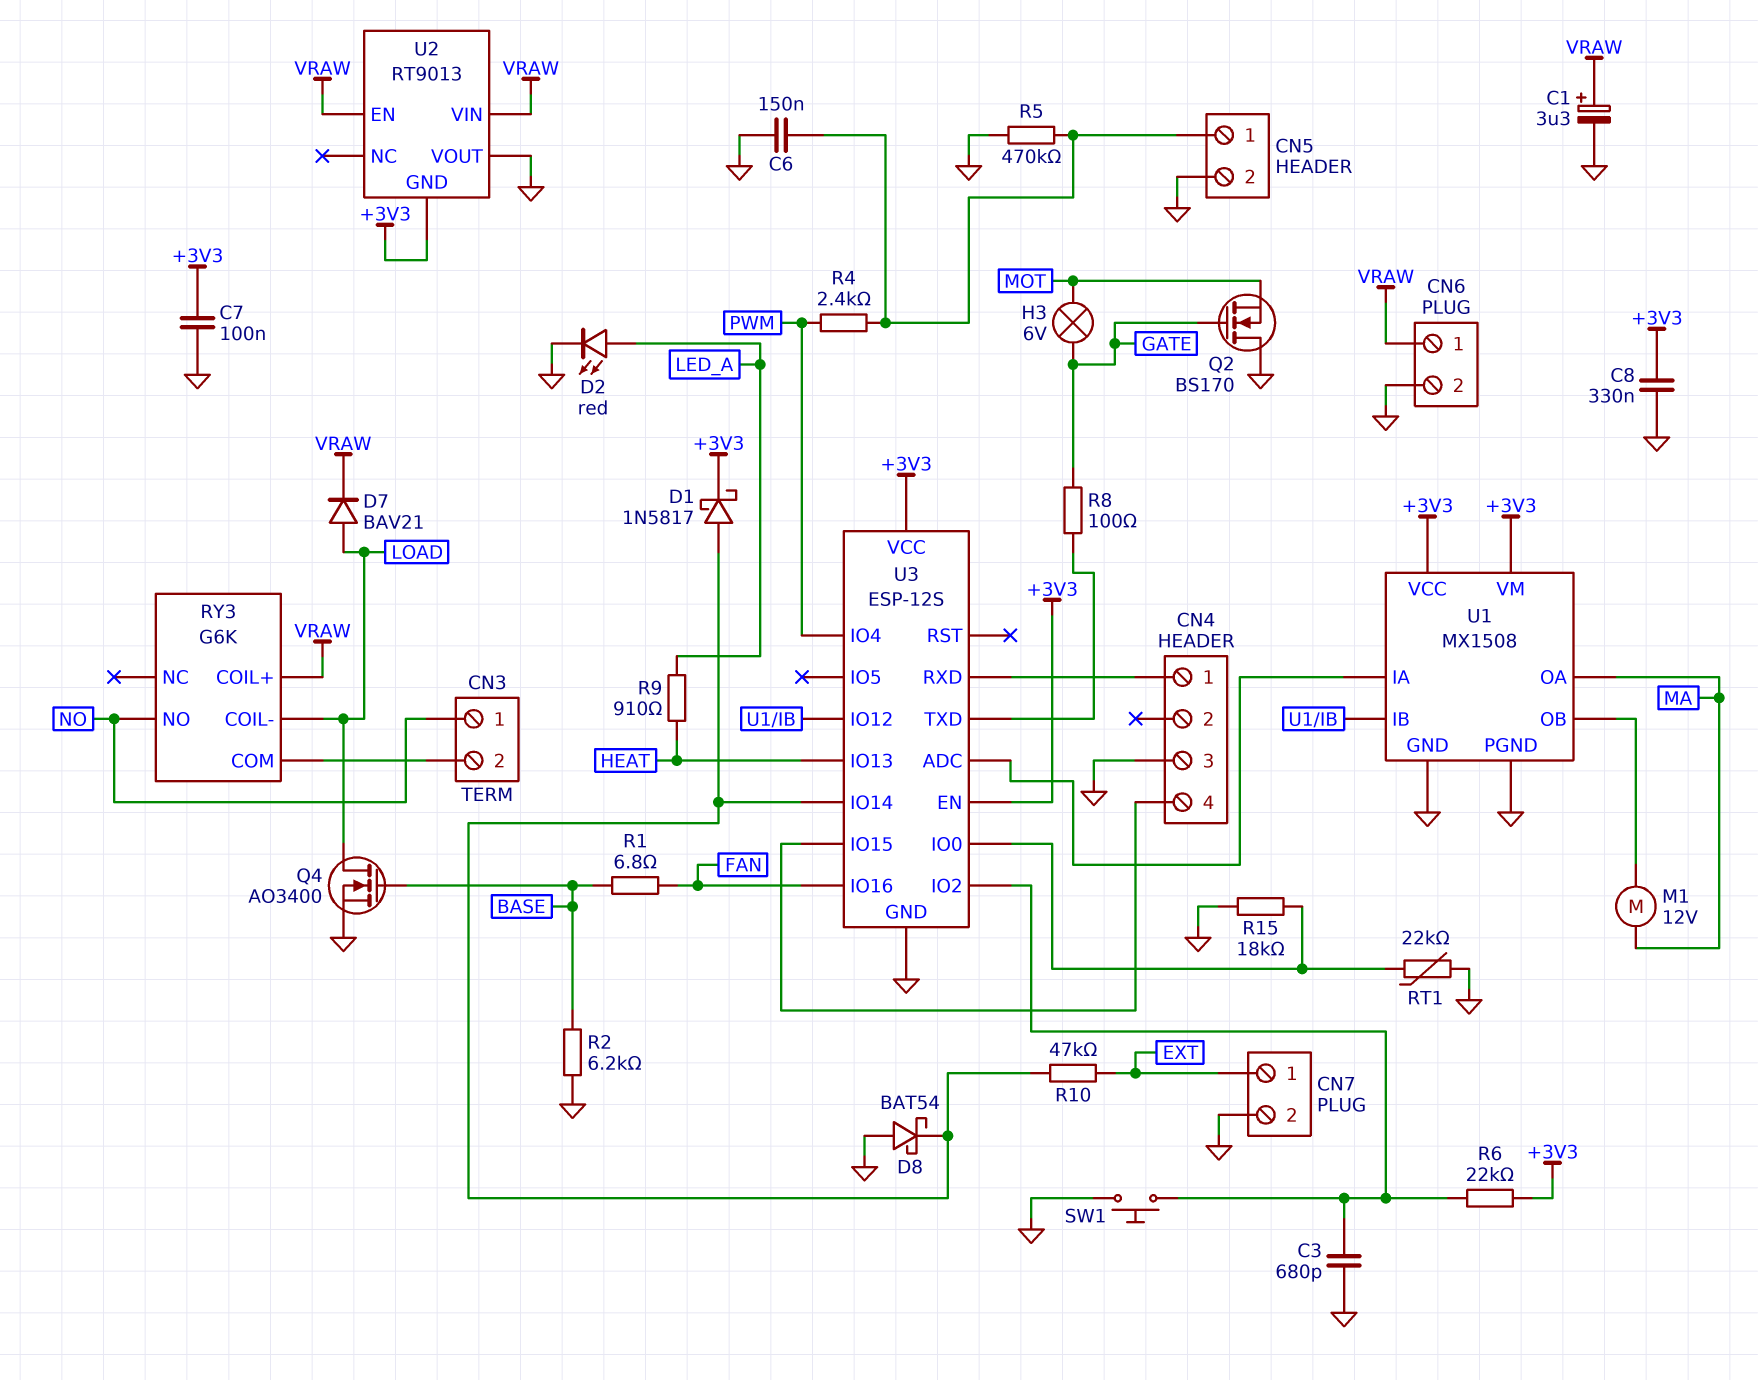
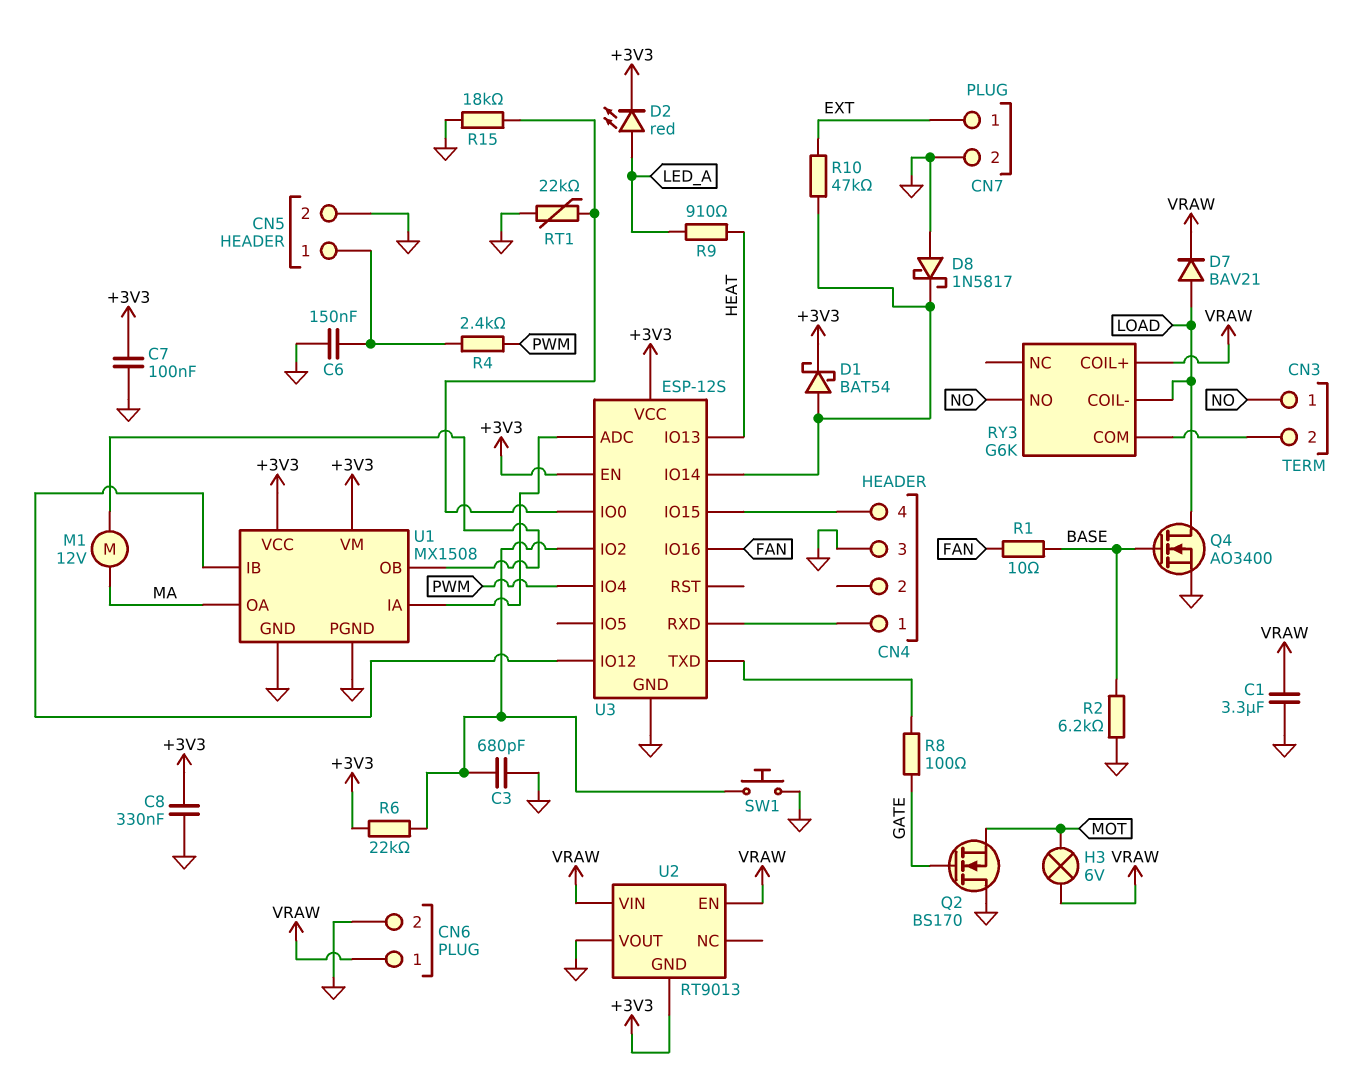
C1: 3.3uF (plus VRAW, minus GND) -> 3.3uF (GND, VRAW)
D1: schottky 1N5817 (A U3/IO14, K +3V3) -> schottky BAT54 (A U3/IO14, K +3V3)
D2: LED red (A LED_A, K GND) -> LED red (A LED_A, K +3V3)
D8: schottky BAT54 (A GND, K U3/IO14) -> schottky 1N5817 (A GND, K U3/IO14)
H3: lamp 6V (GATE, MOT) -> lamp 6V (MOT, VRAW)
R1: 6.8 (BASE, FAN) -> 10 (BASE, FAN)
R5: 470k (CN5/1, GND) -> none

